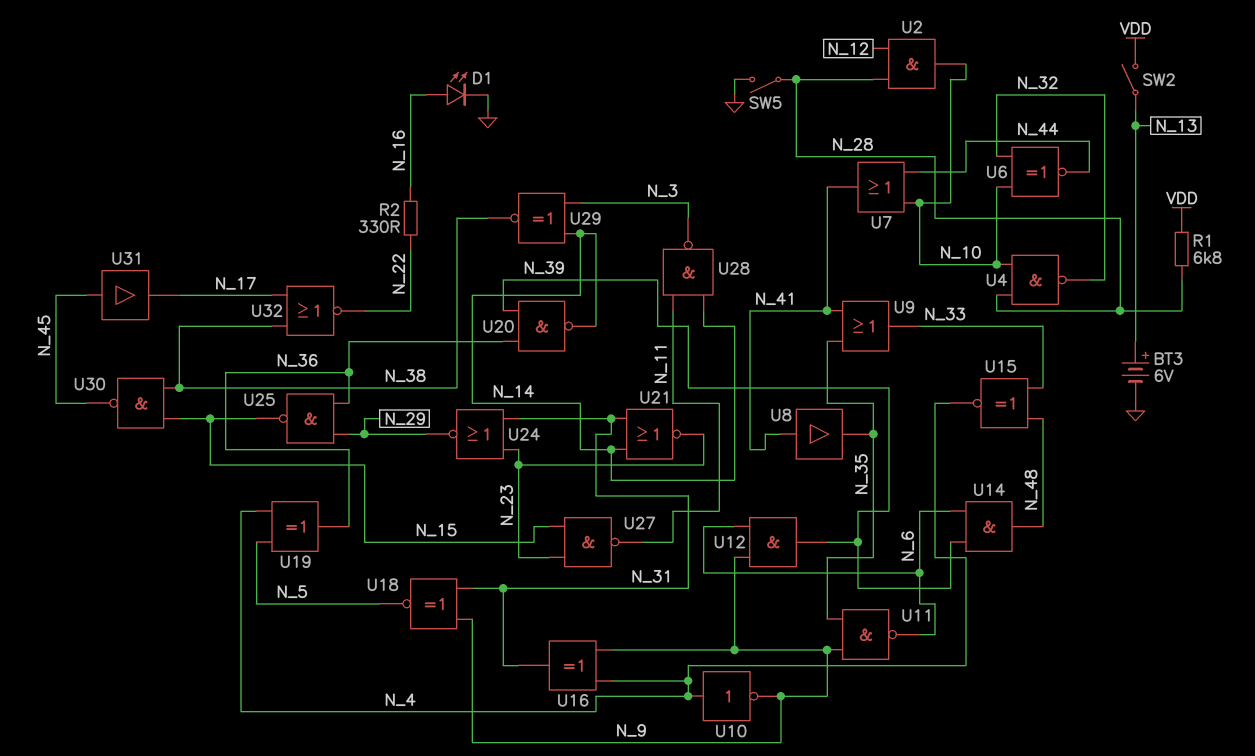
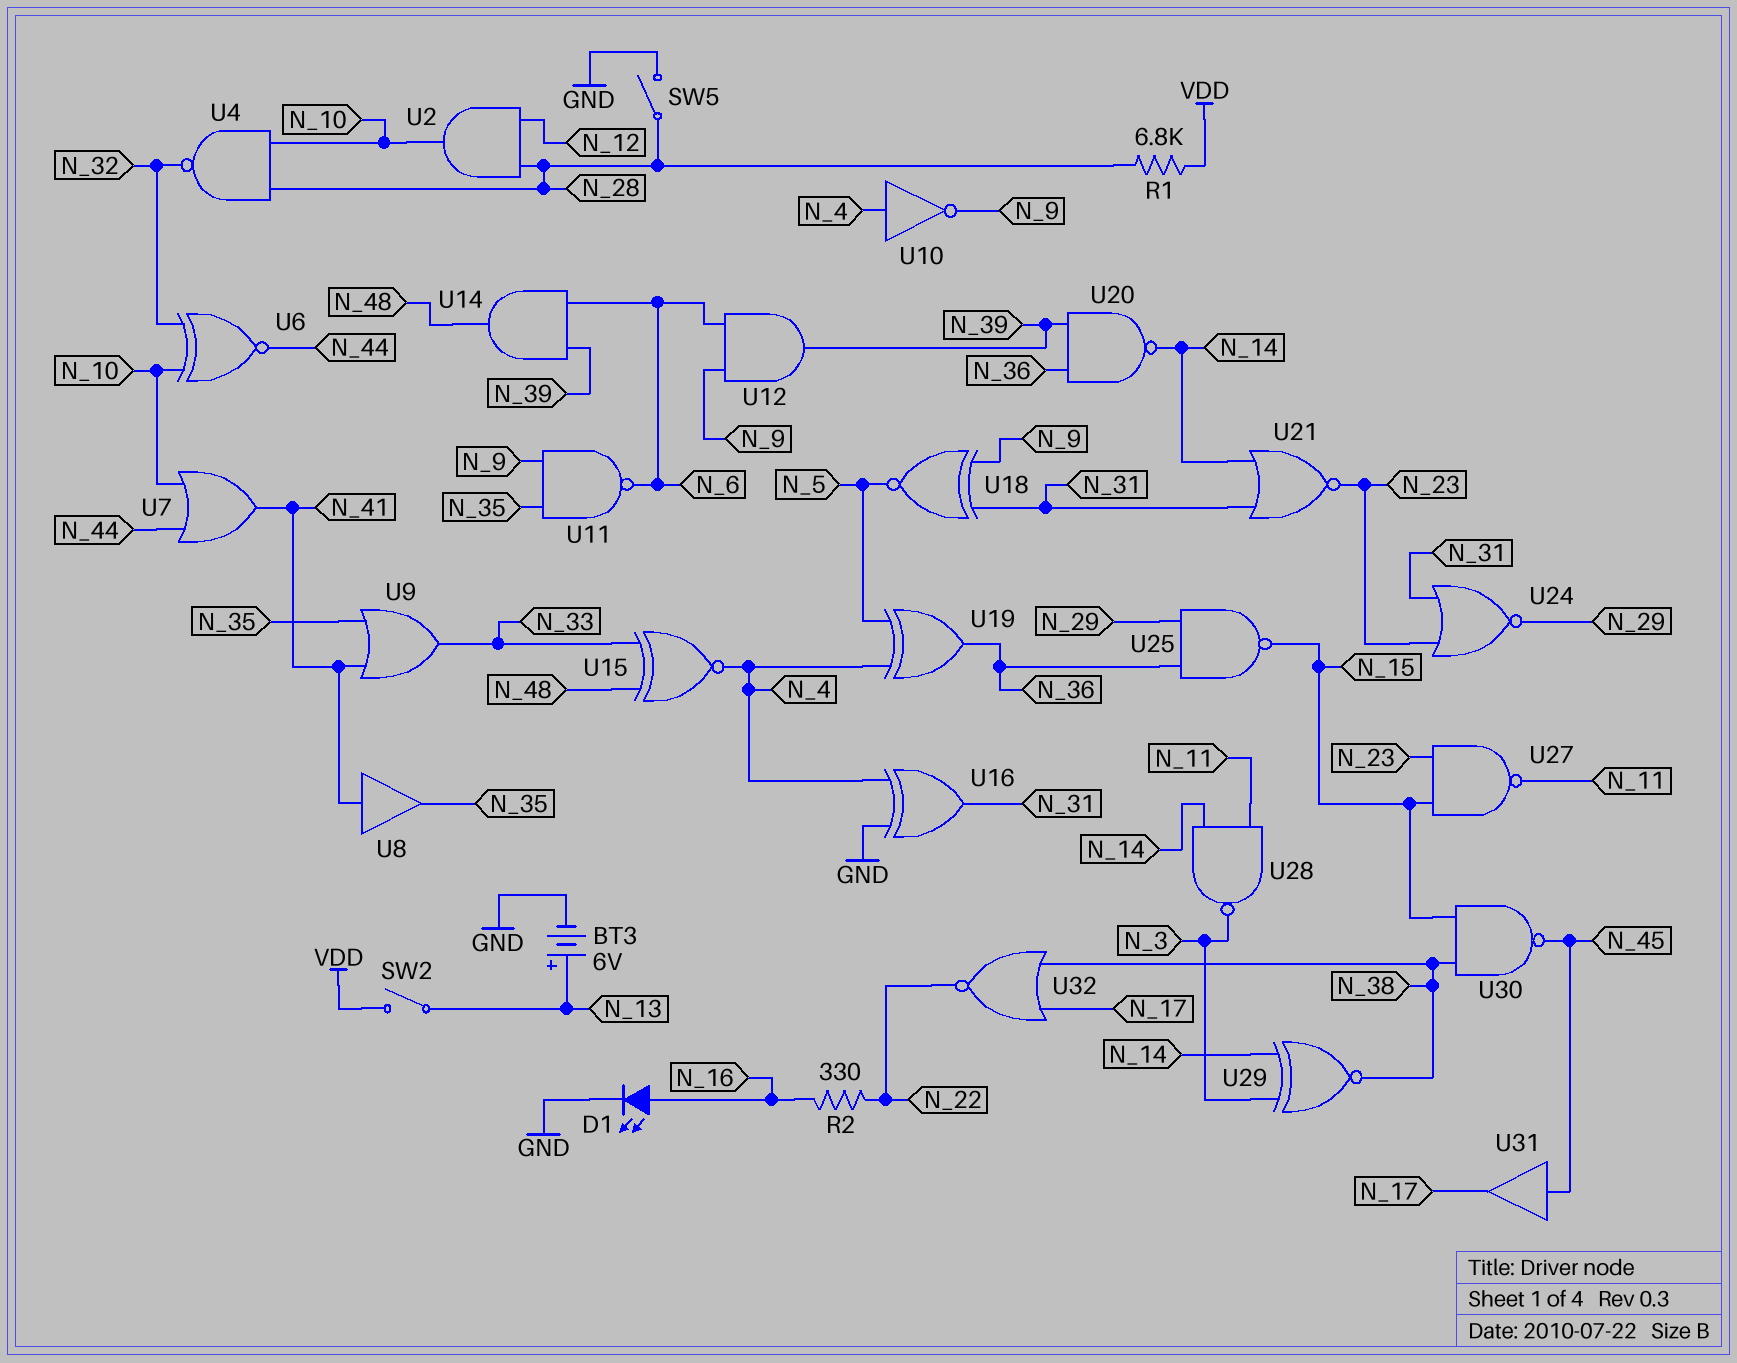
U16: XOR (in N_4, in N_9, out N_31) -> XOR (in GND, in N_4, out N_31)

